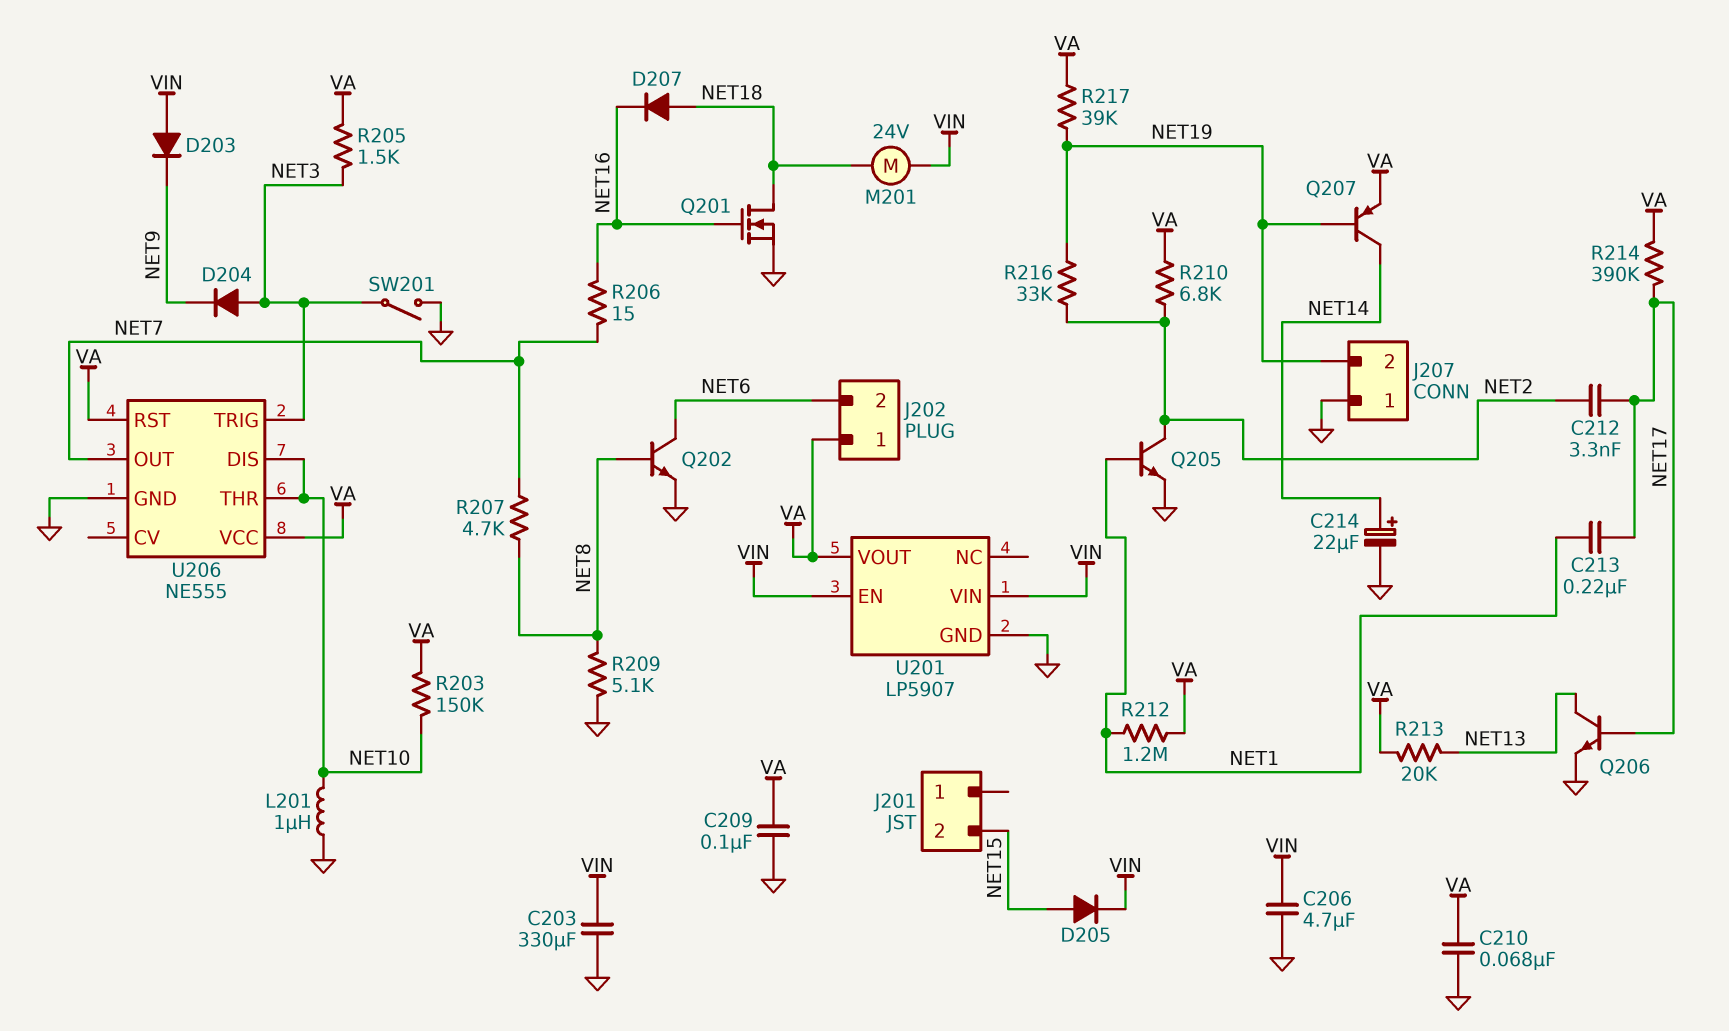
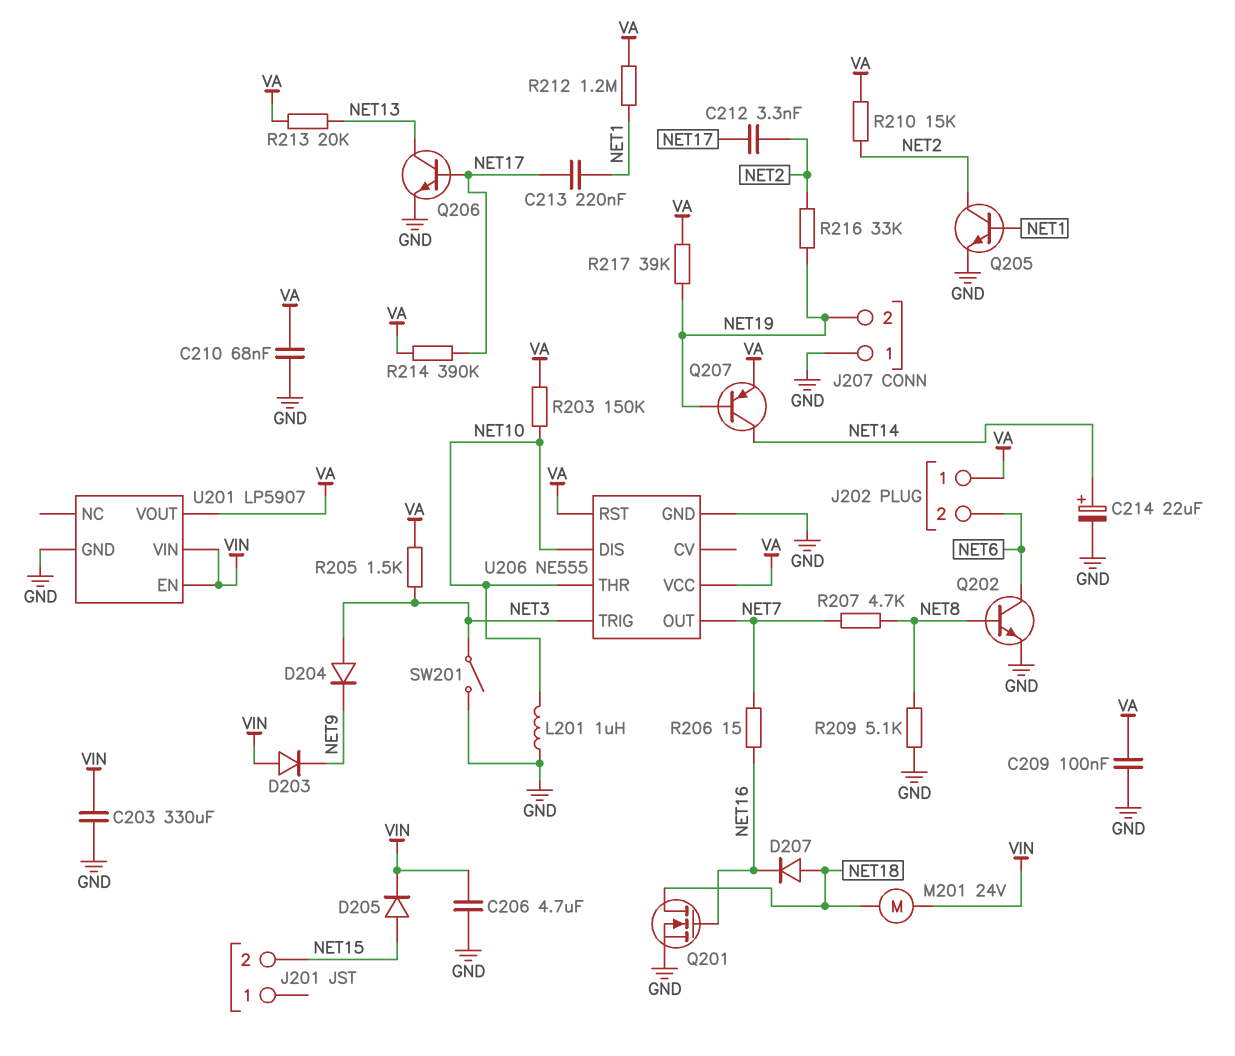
R210: 6.8k (NET2, VA) -> 15k (NET2, VA)

